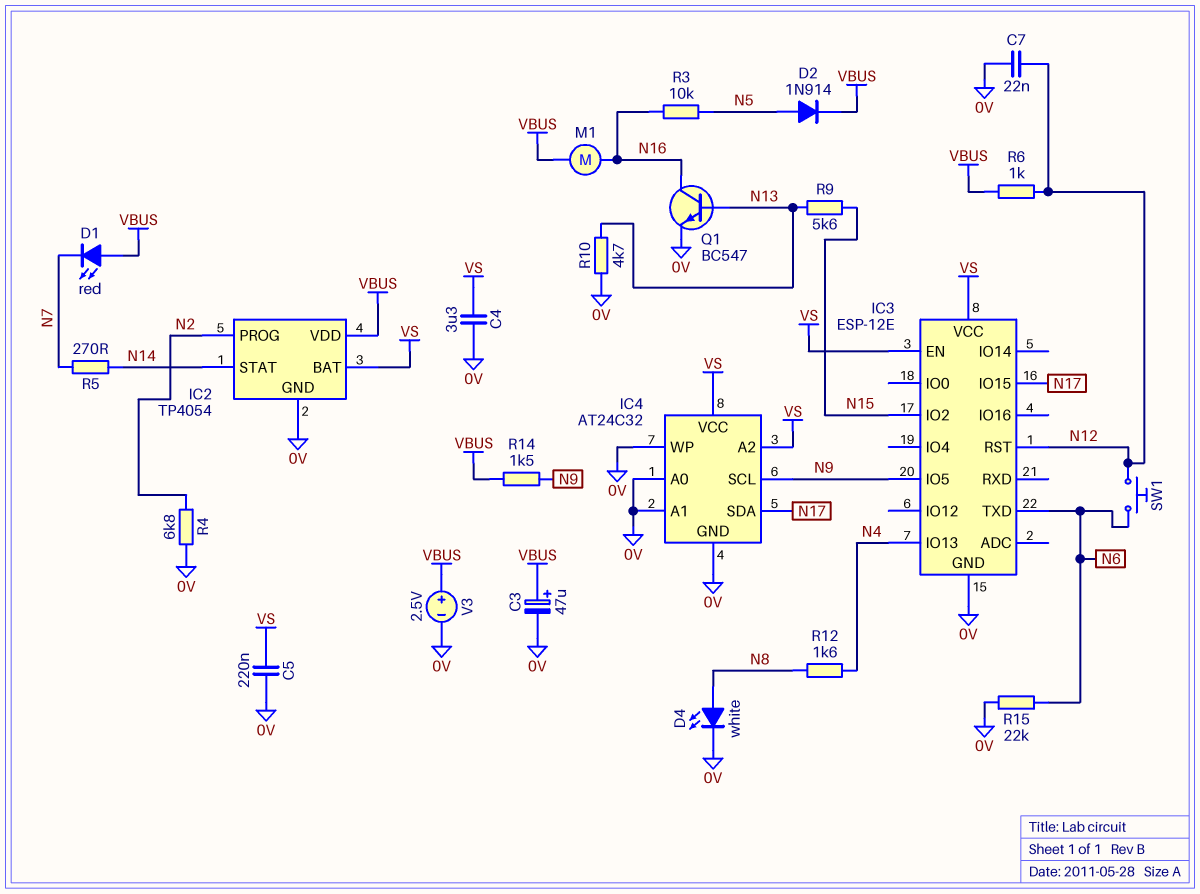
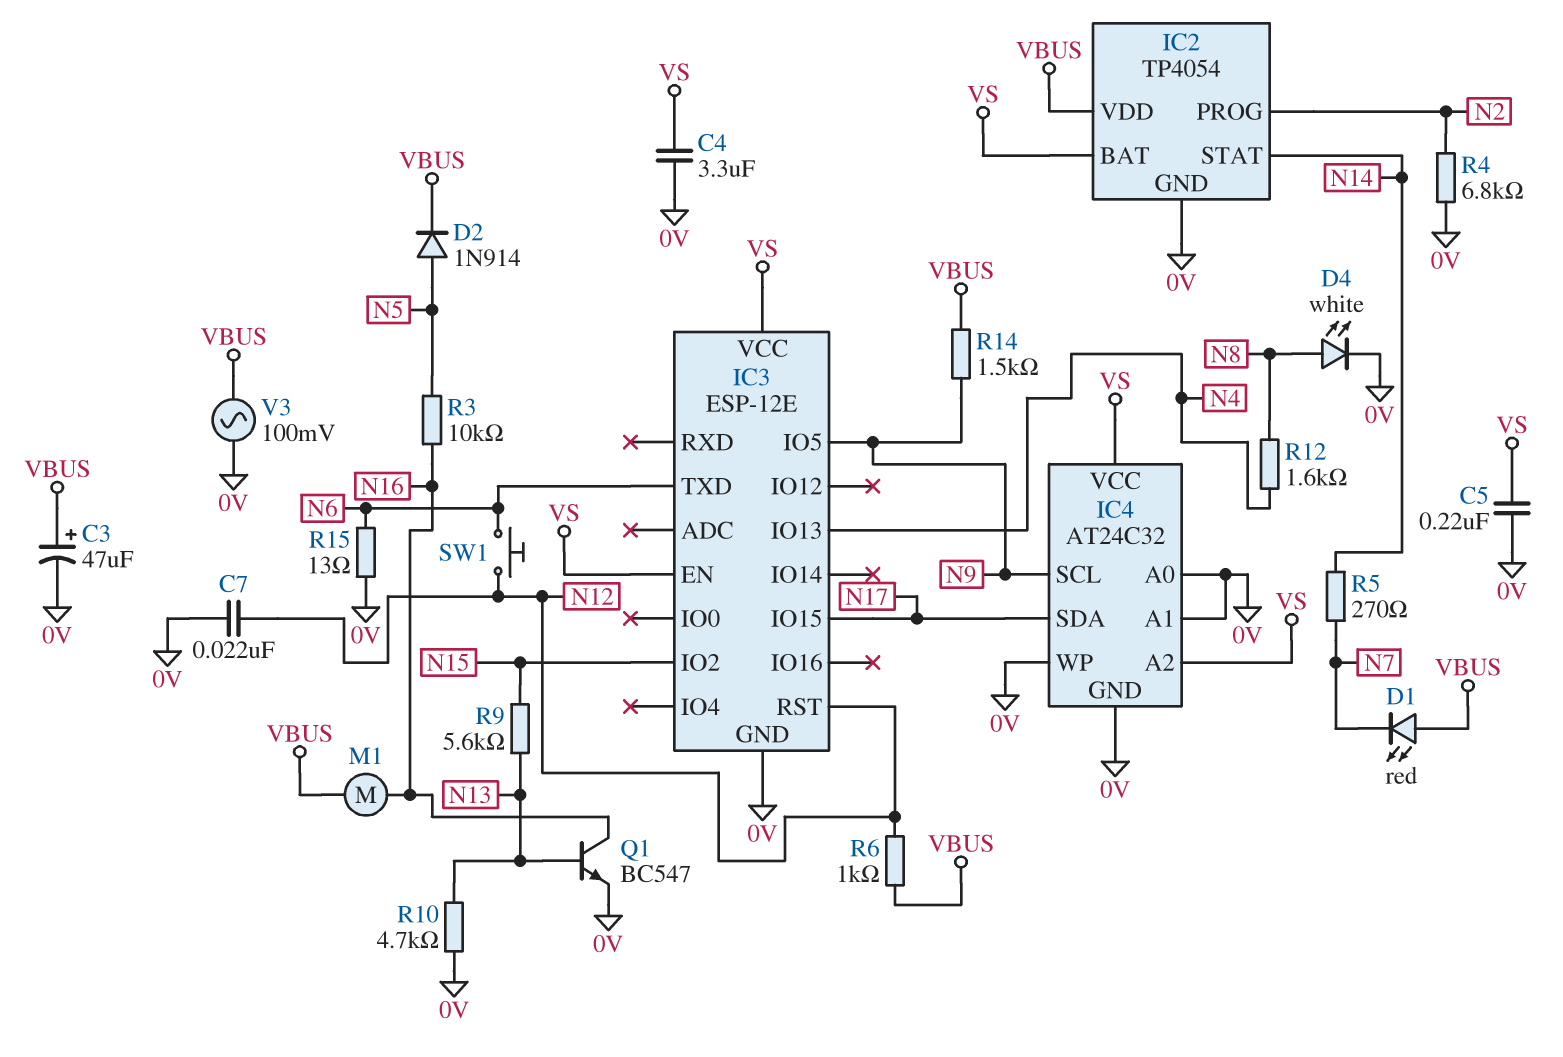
R15: 22k (0V, N6) -> 13 (0V, N6)
V3: 2.5V (plus VBUS, minus 0V) -> AC 100mV (0V, VBUS)

